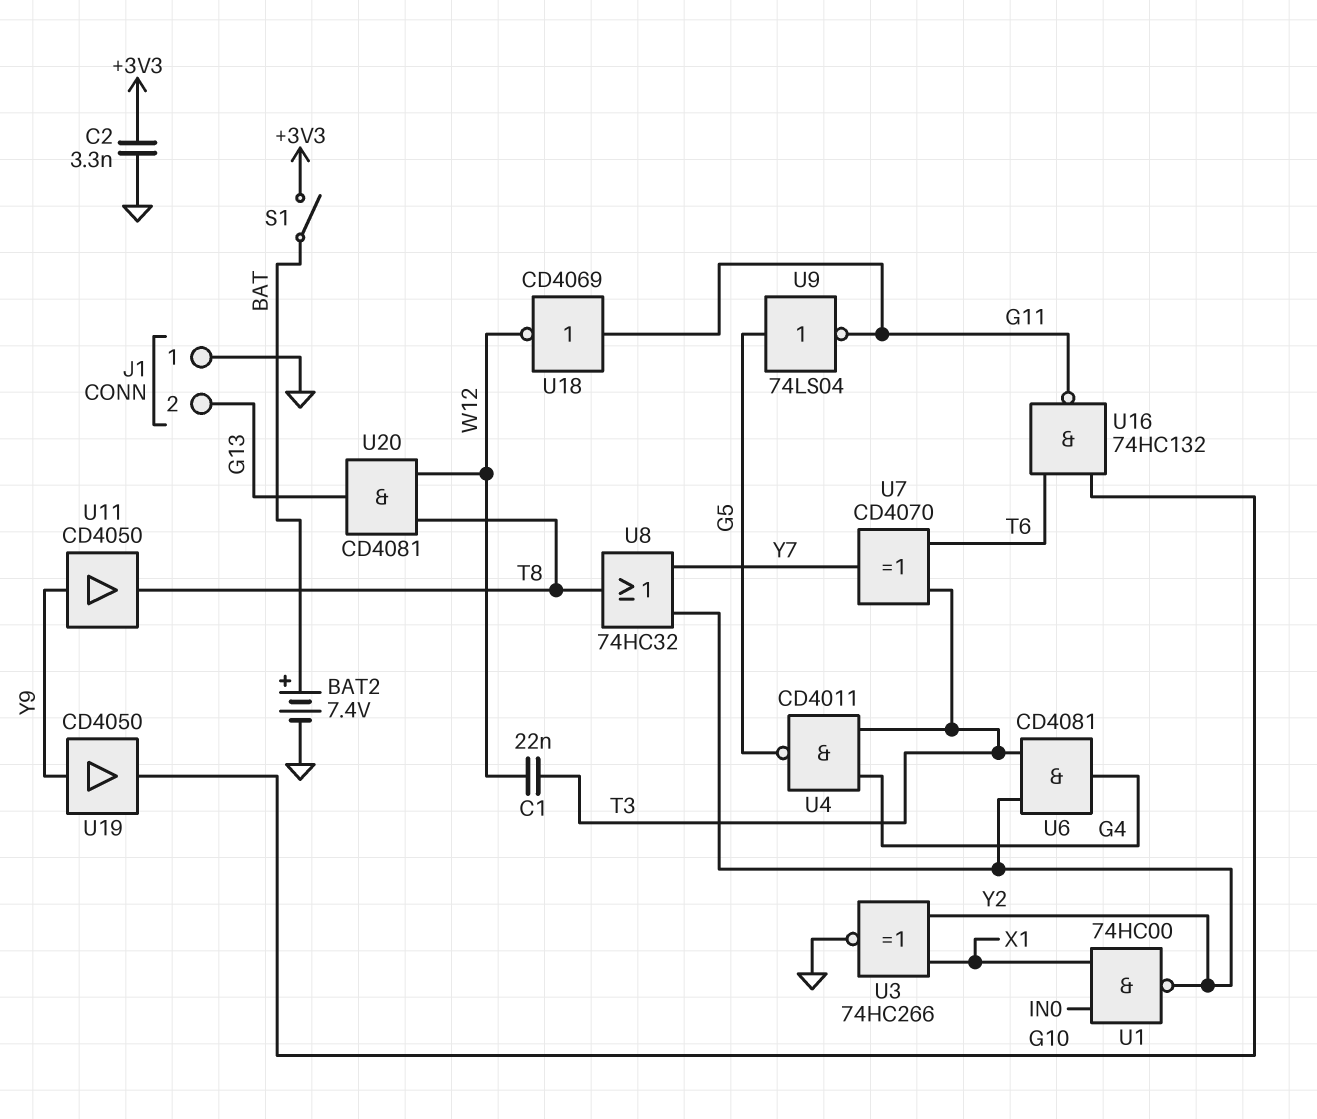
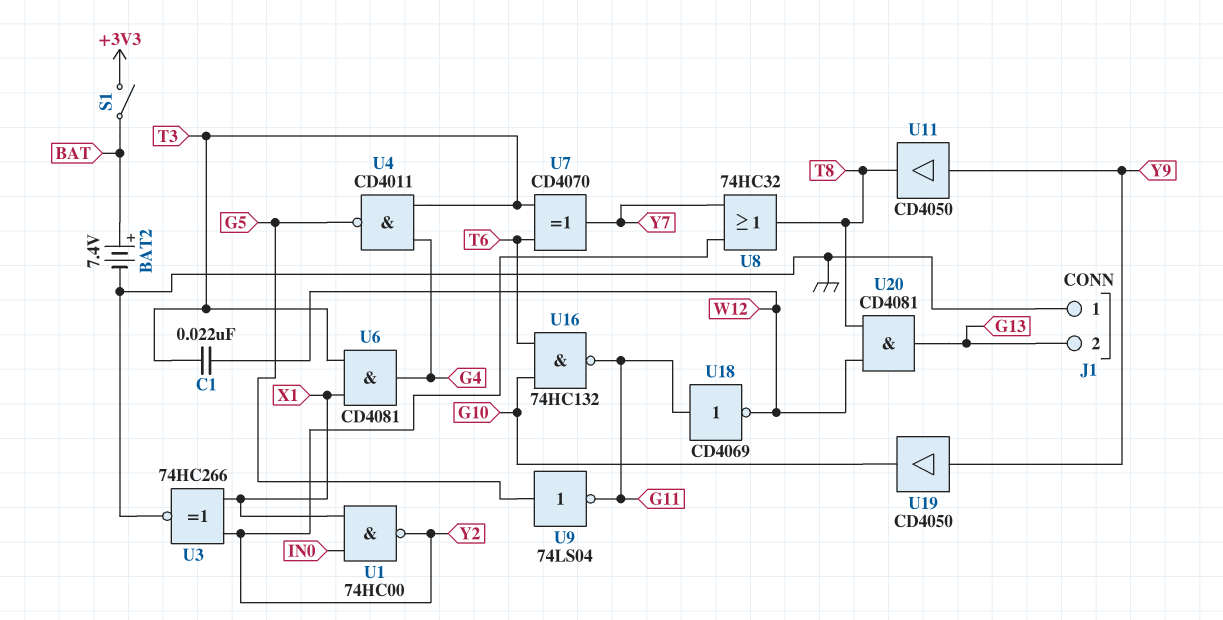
C2: 3.3nF (+3V3, GND) -> none
U6: AND CD4081 (in T3, in Y2, out G4) -> AND CD4081 (in T3, in X1, out G4)

